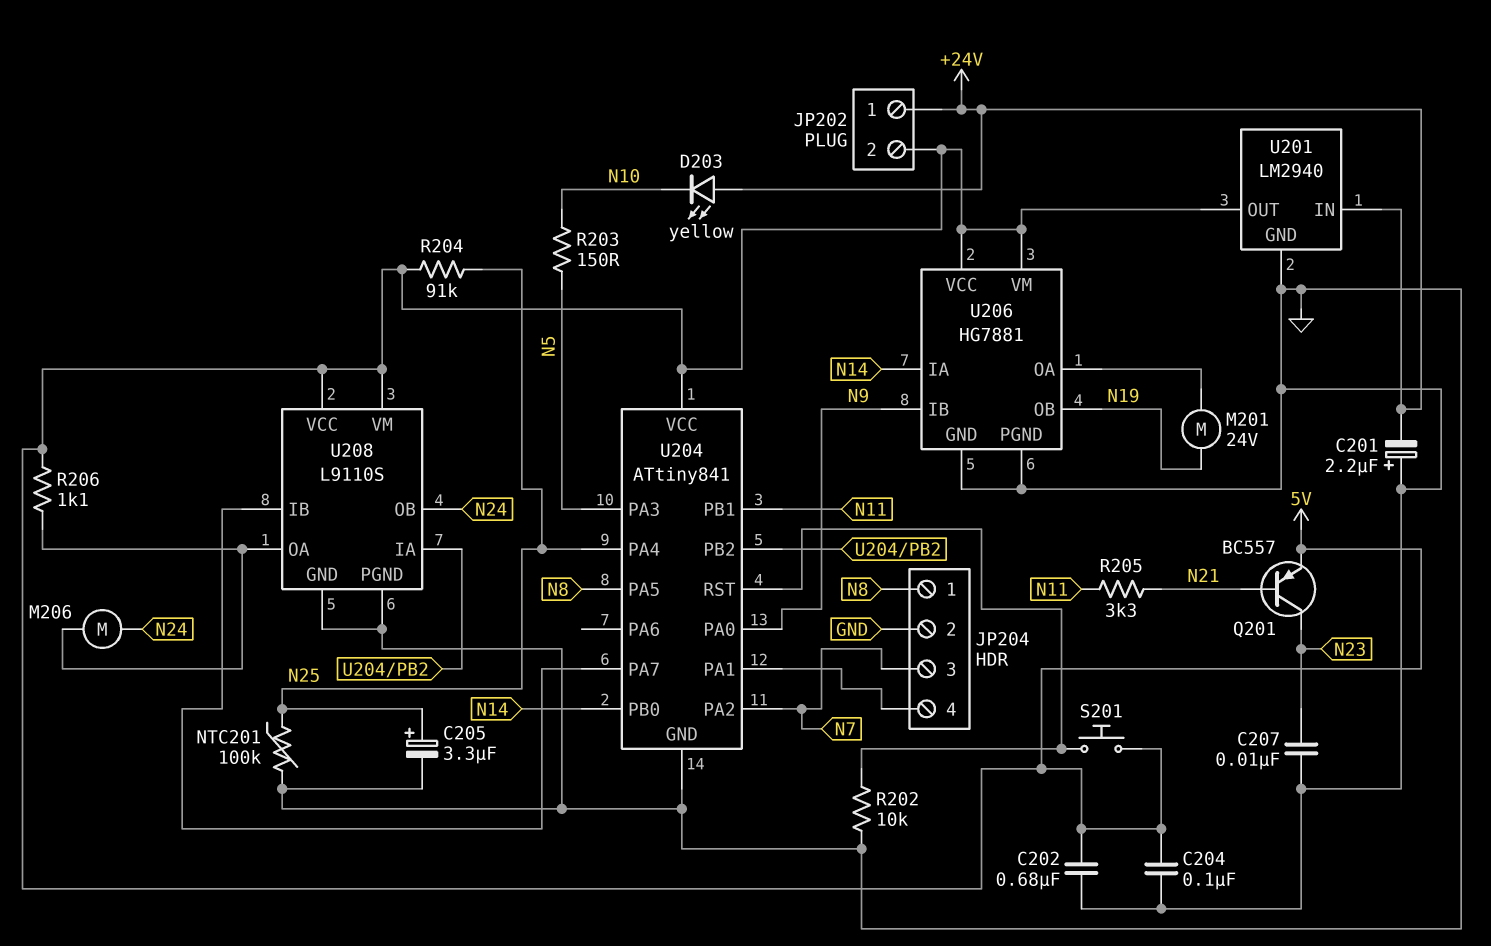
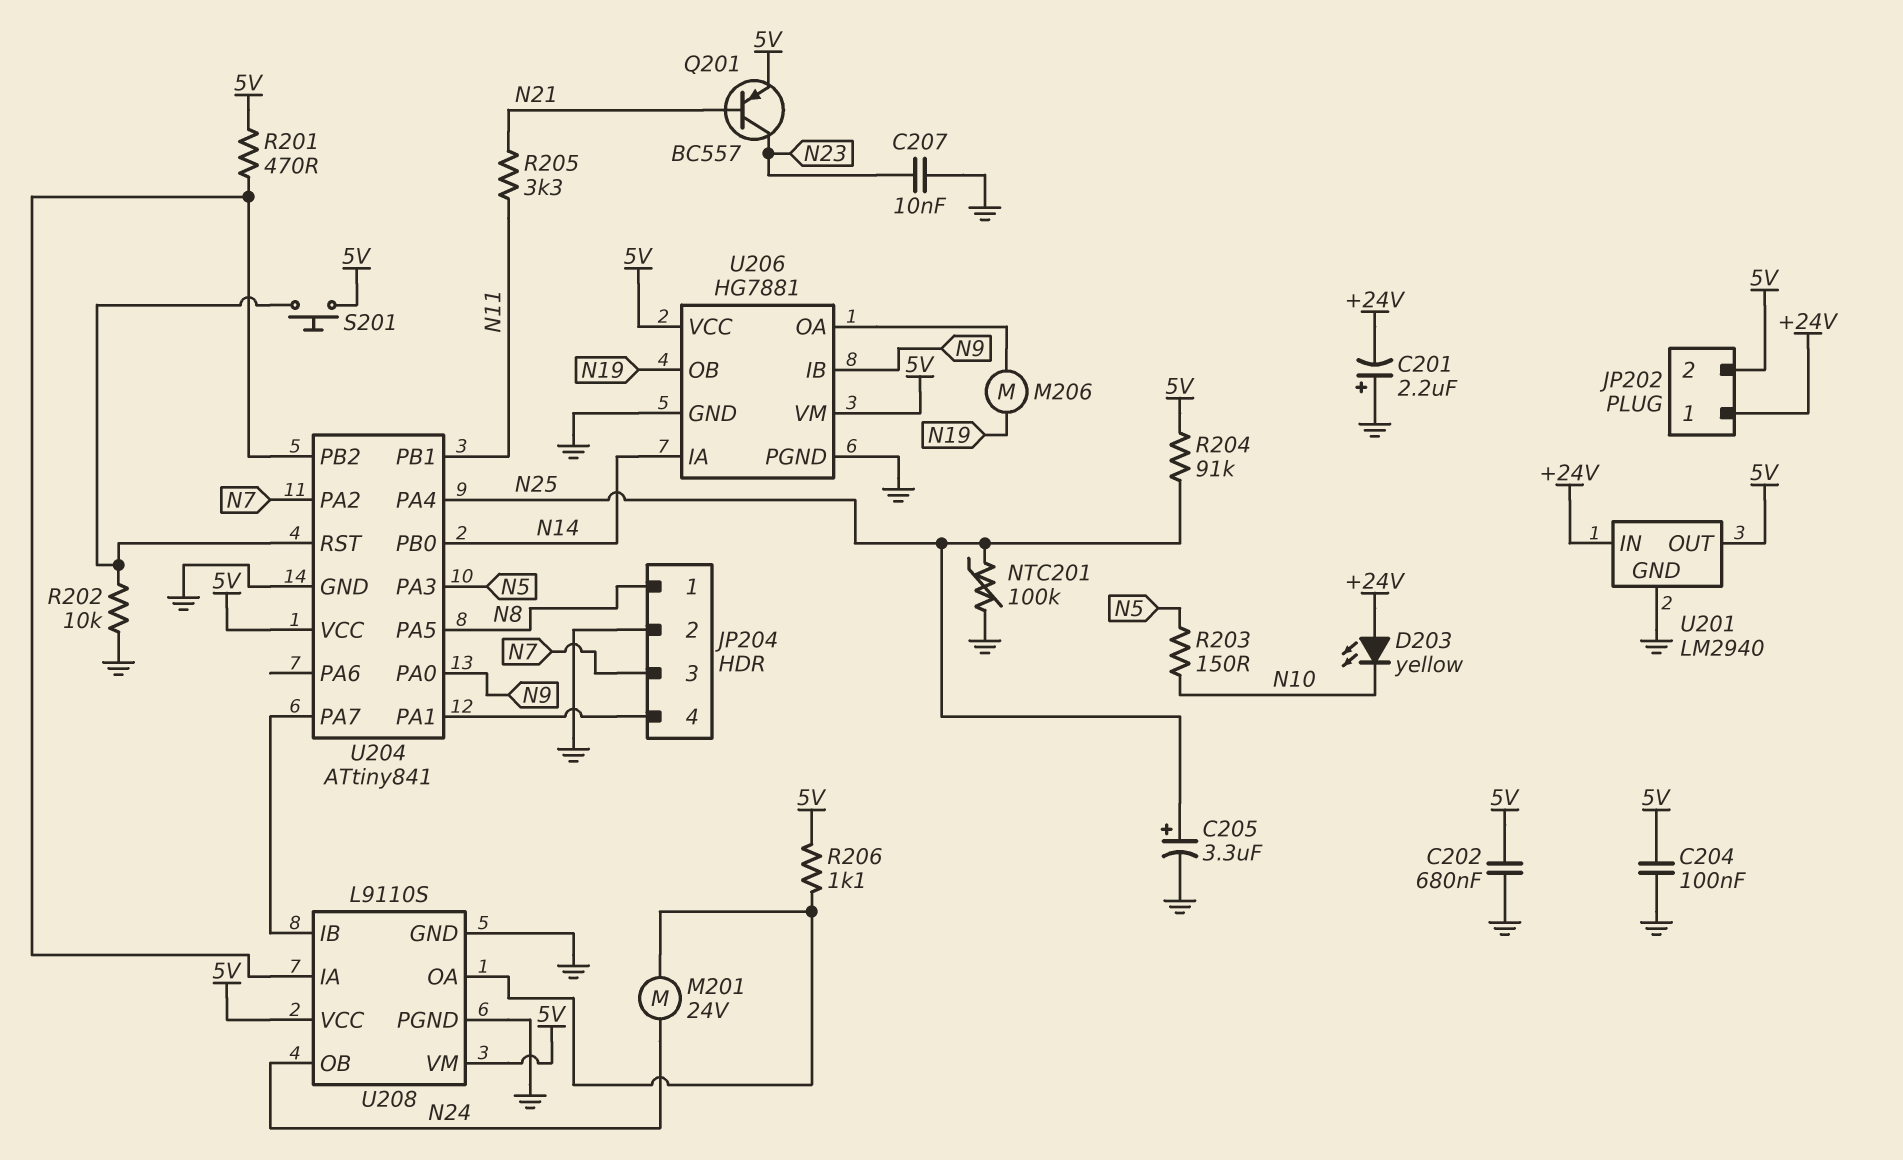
M201: motor 24V (N19, U206/OA) -> motor 24V (N24, U208/OA)
M206: motor (N24, U208/OA) -> motor (N19, U206/OA)
R201: none -> 470 (5V, U204/PB2)

